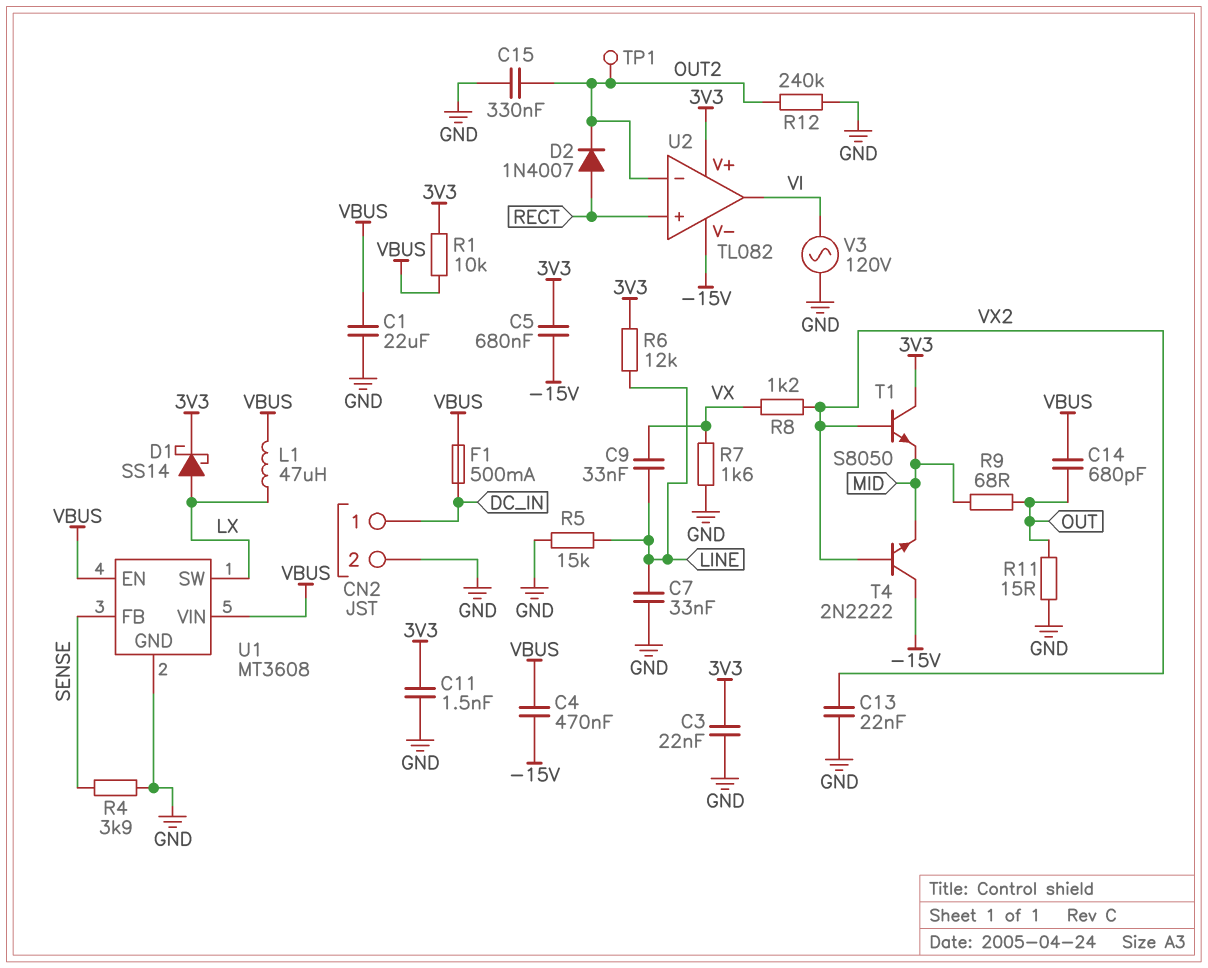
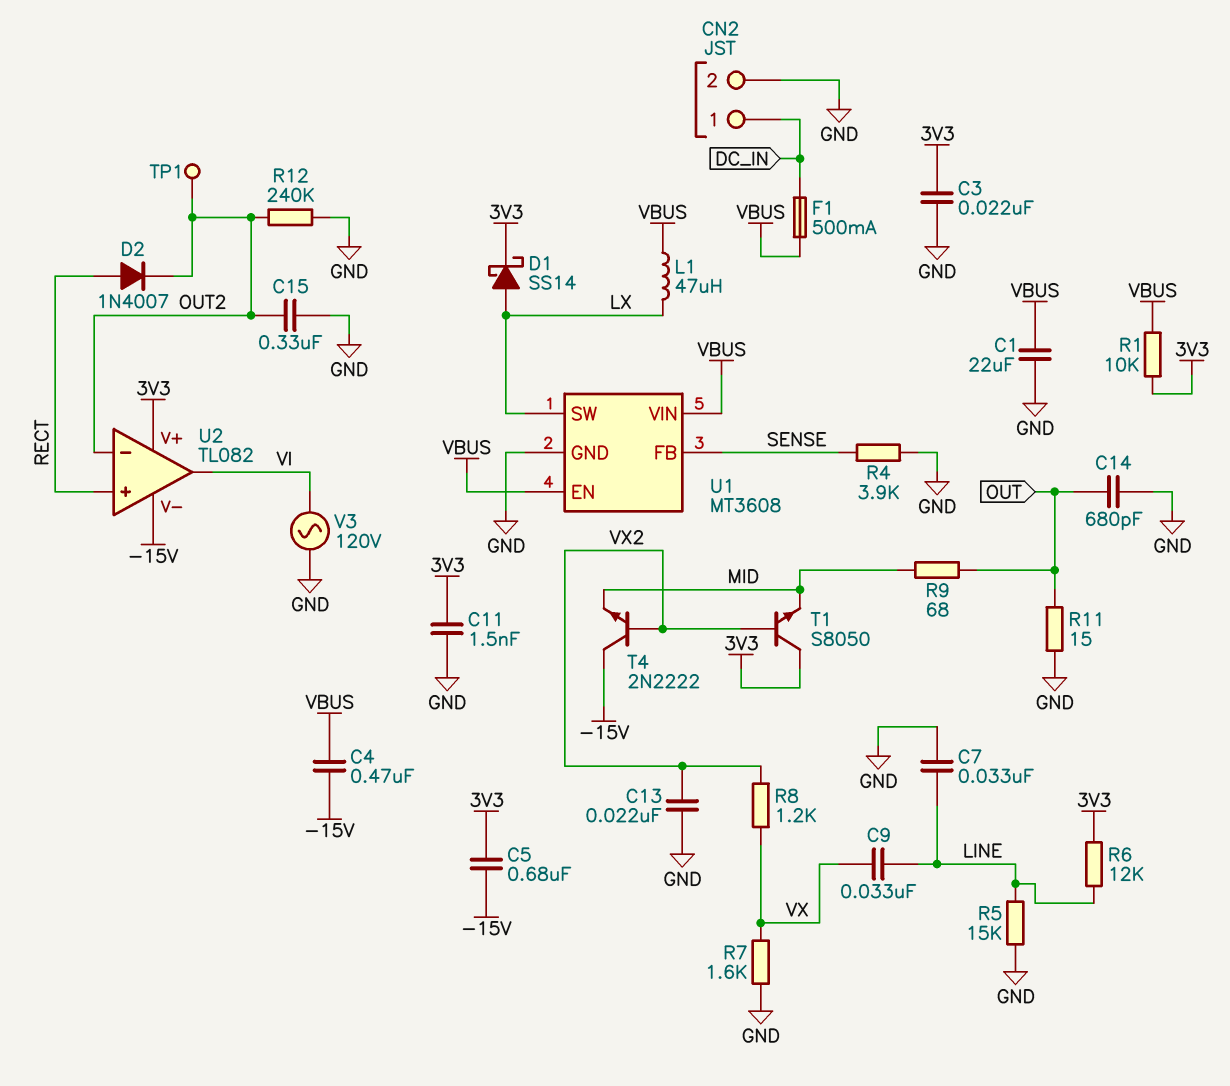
C14: 680pF (OUT, VBUS) -> 680pF (GND, OUT)

